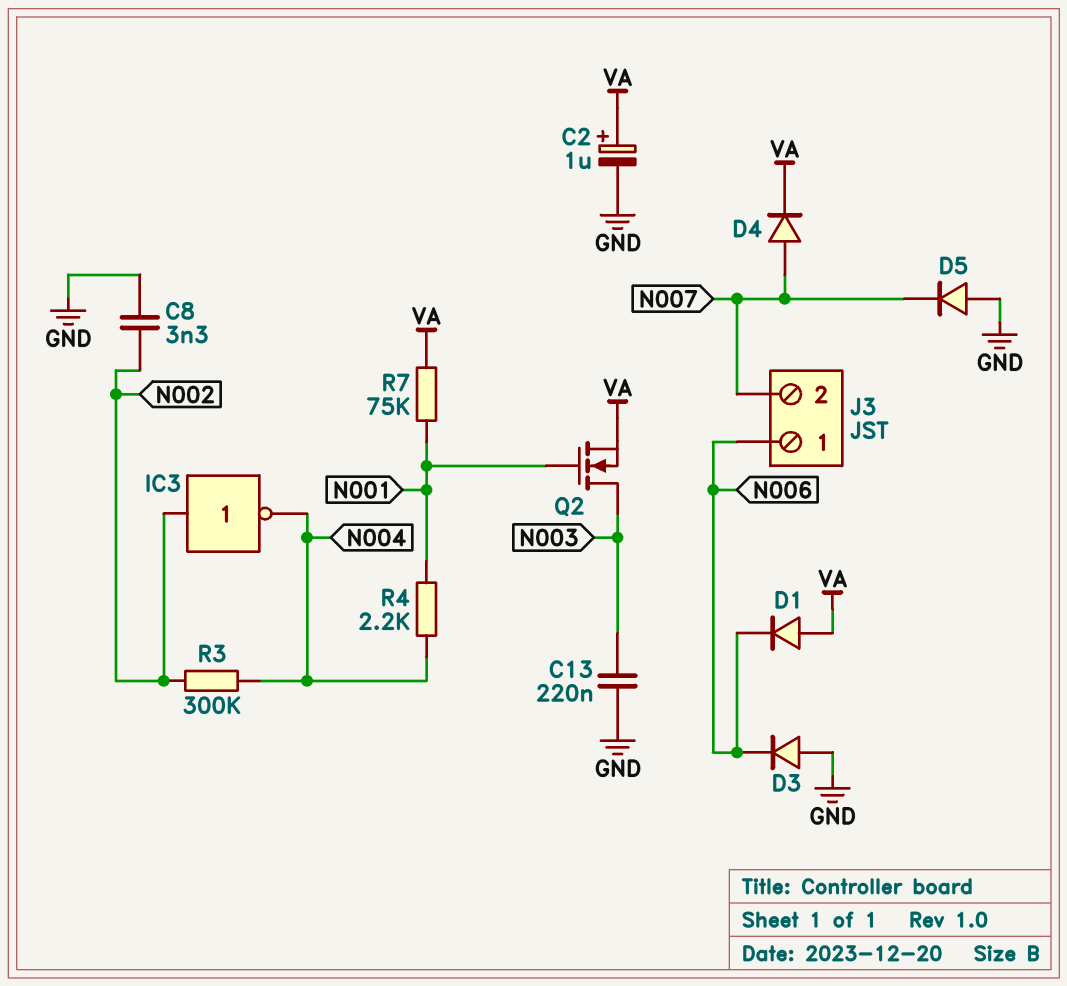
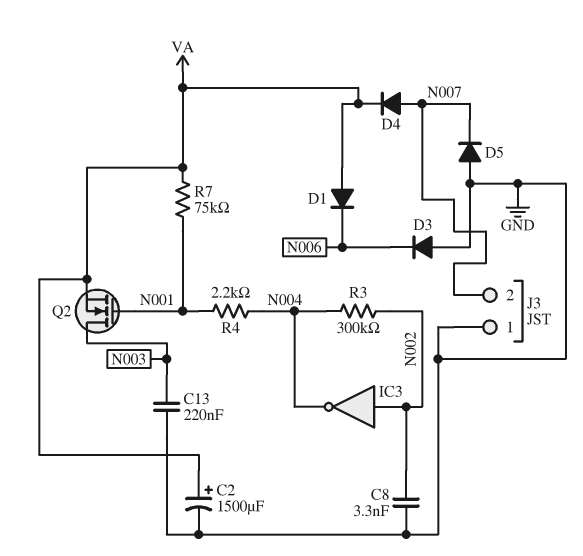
C2: 1uF (plus VA, minus GND) -> 1500uF (plus VA, minus GND)
J3 pin 1: N006 -> GND

